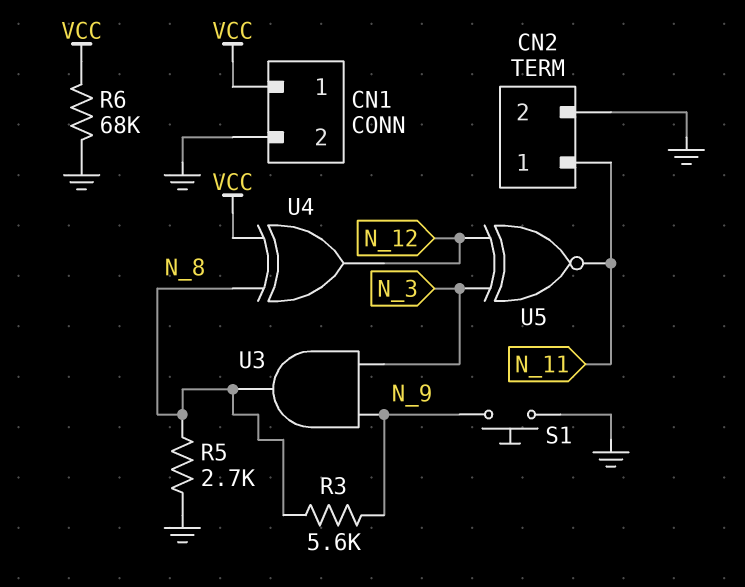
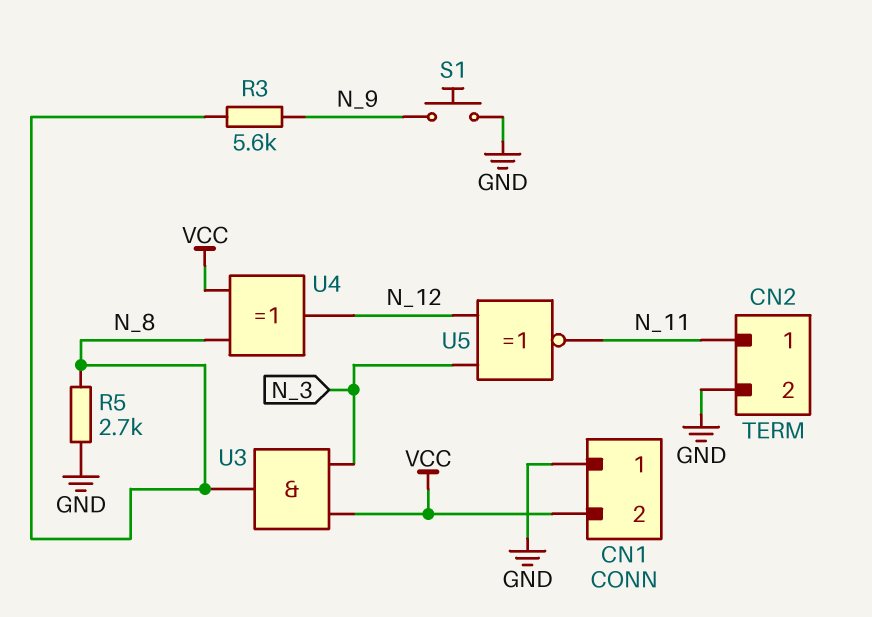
CN1 pin 1: VCC -> GND
CN1 pin 2: GND -> VCC
R6: 68k (GND, VCC) -> none
U3: AND (in N_3, in N_9, out N_8) -> AND (in N_3, in VCC, out N_8)

